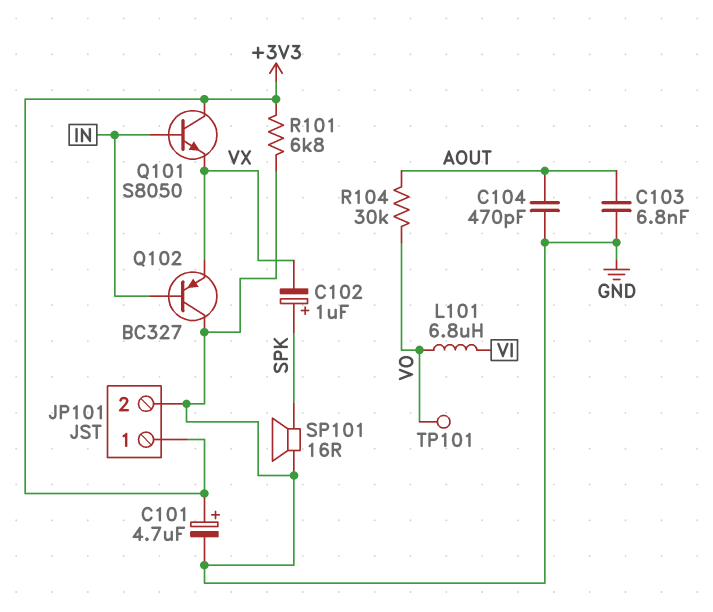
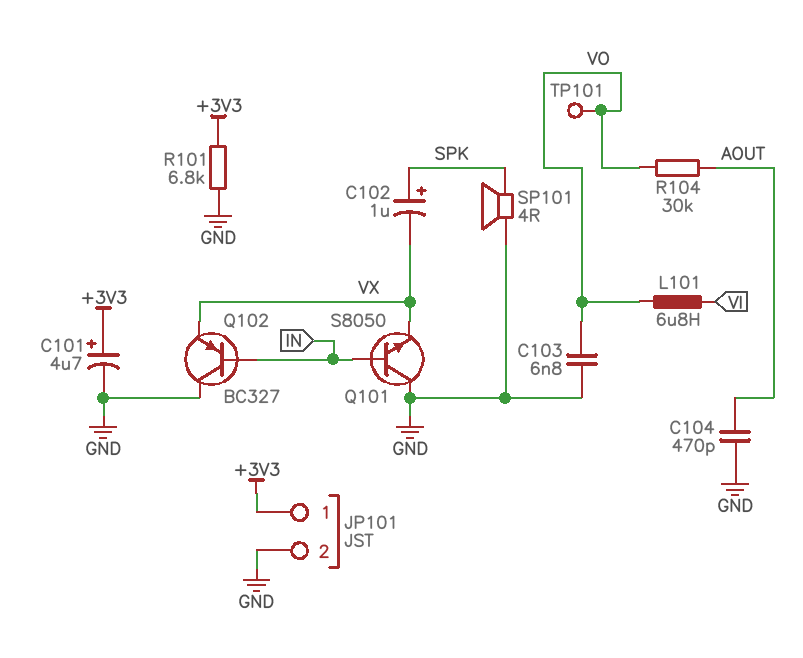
C103: 6.8nF (AOUT, GND) -> 6.8nF (GND, VO)
Q101: NPN S8050 (B IN, C +3V3, E VX) -> NPN S8050 (B IN, C GND, E VX)
SP101: speaker 16R (GND, SPK) -> speaker 4R (GND, SPK)

